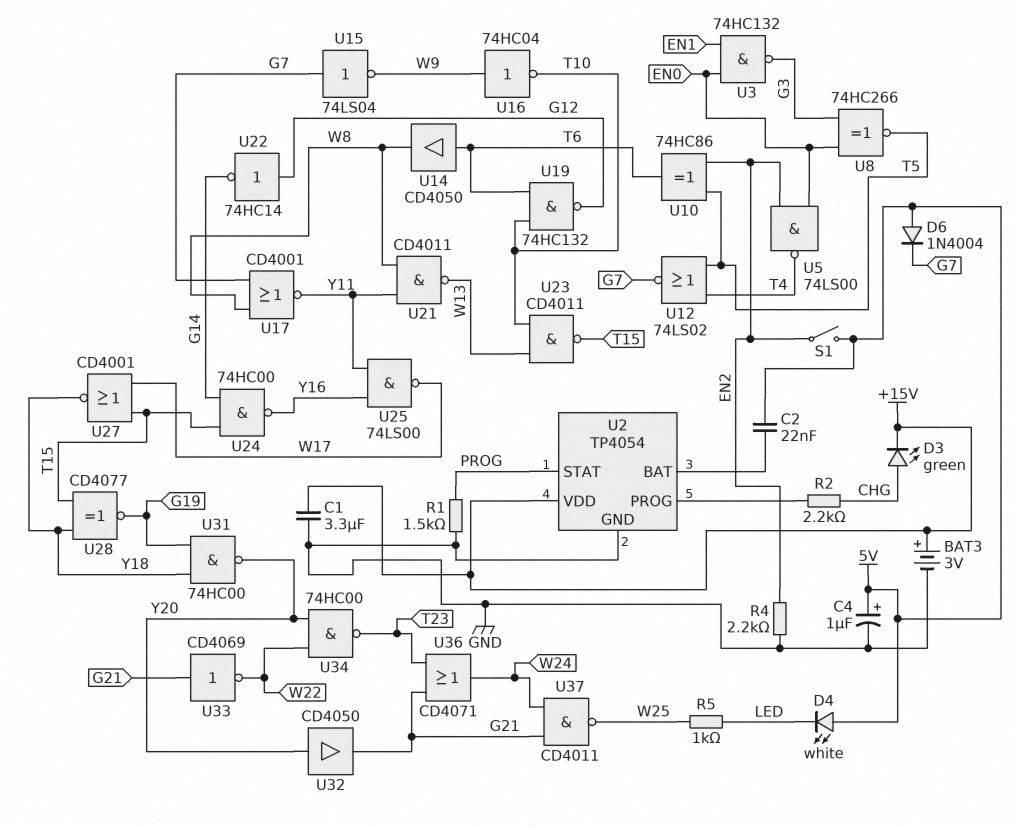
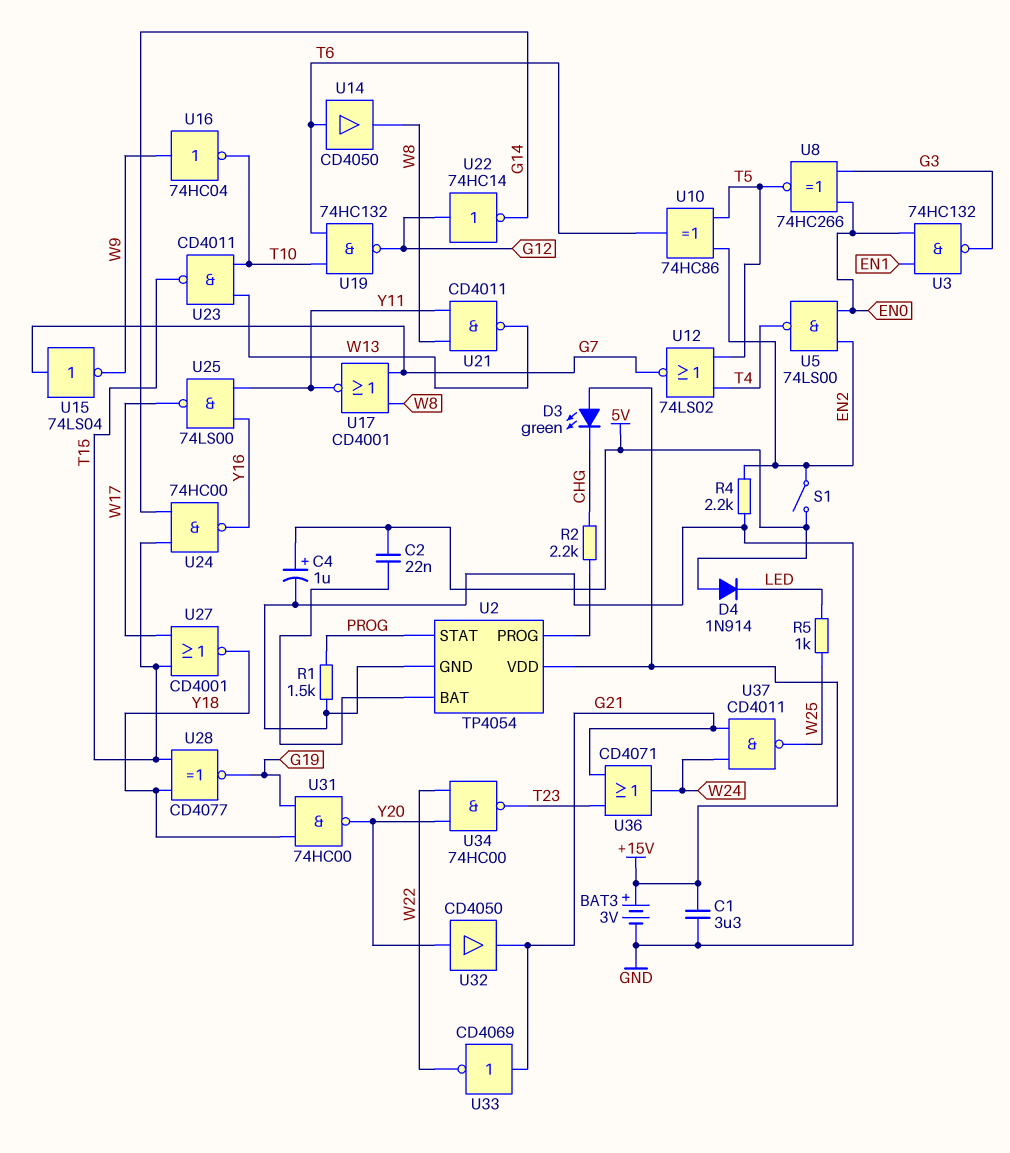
D3: LED green (A CHG, K +15V) -> LED green (A +15V, K CHG)
D4: LED white (A 5V, K LED) -> diode 1N914 (A 5V, K LED)
D6: diode 1N4004 (A 5V, K G7) -> none

